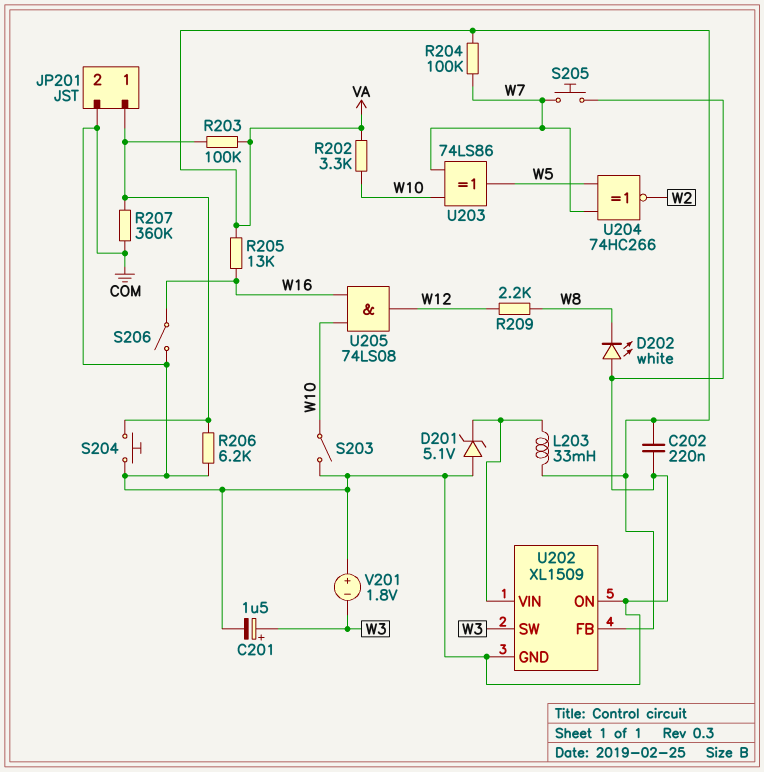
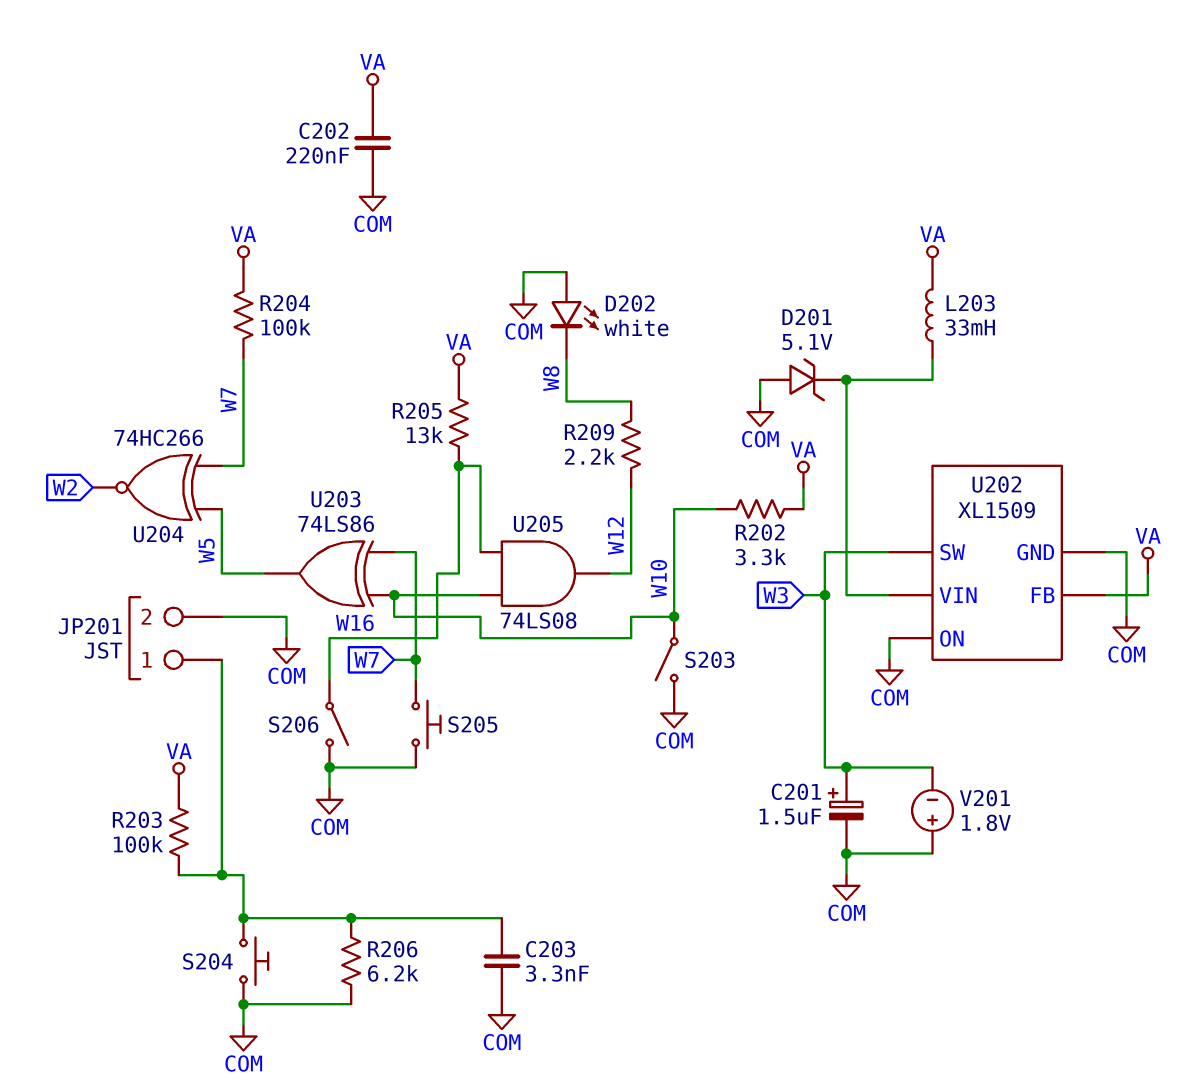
C203: none -> 3.3nF (COM, JP201/1)
R207: 360k (COM, JP201/1) -> none

